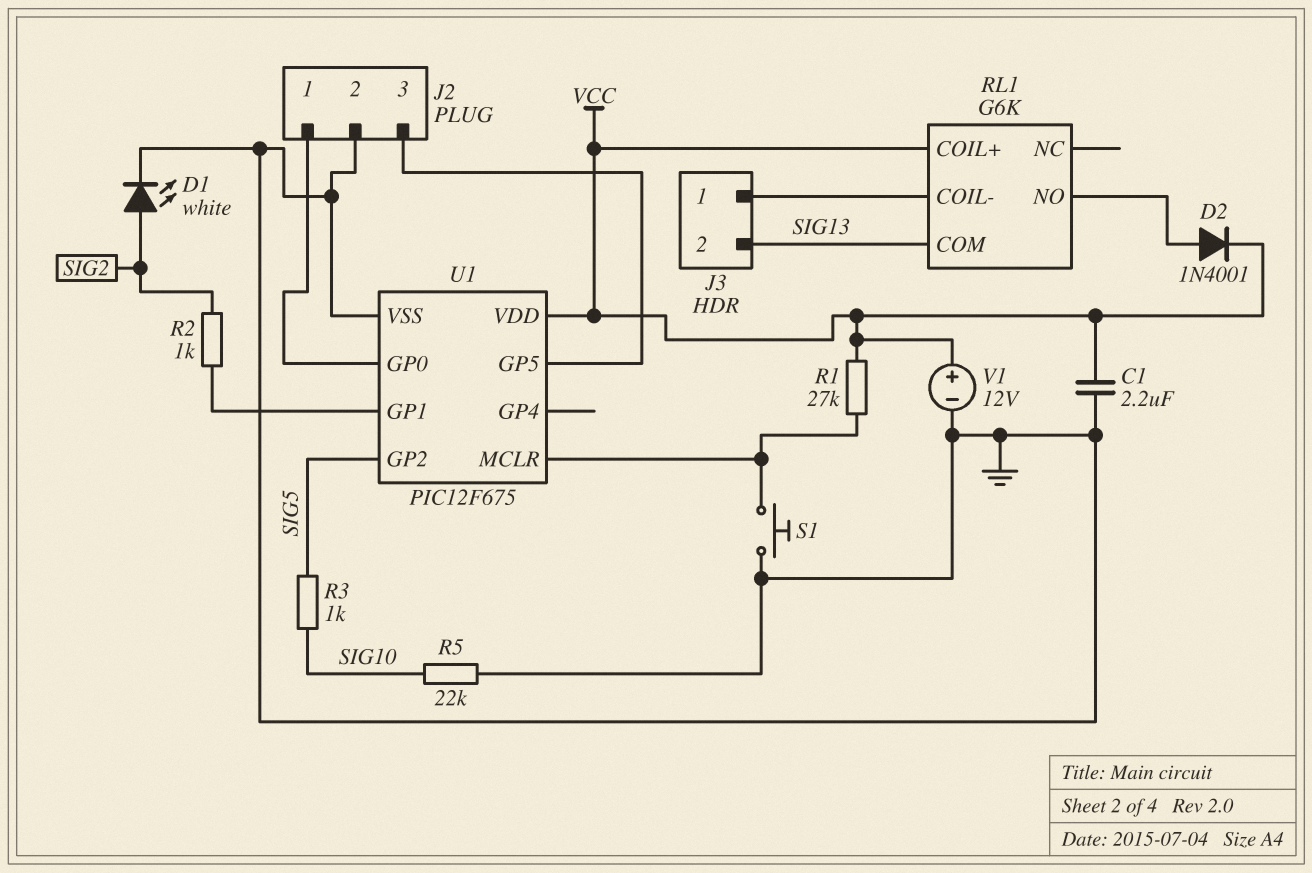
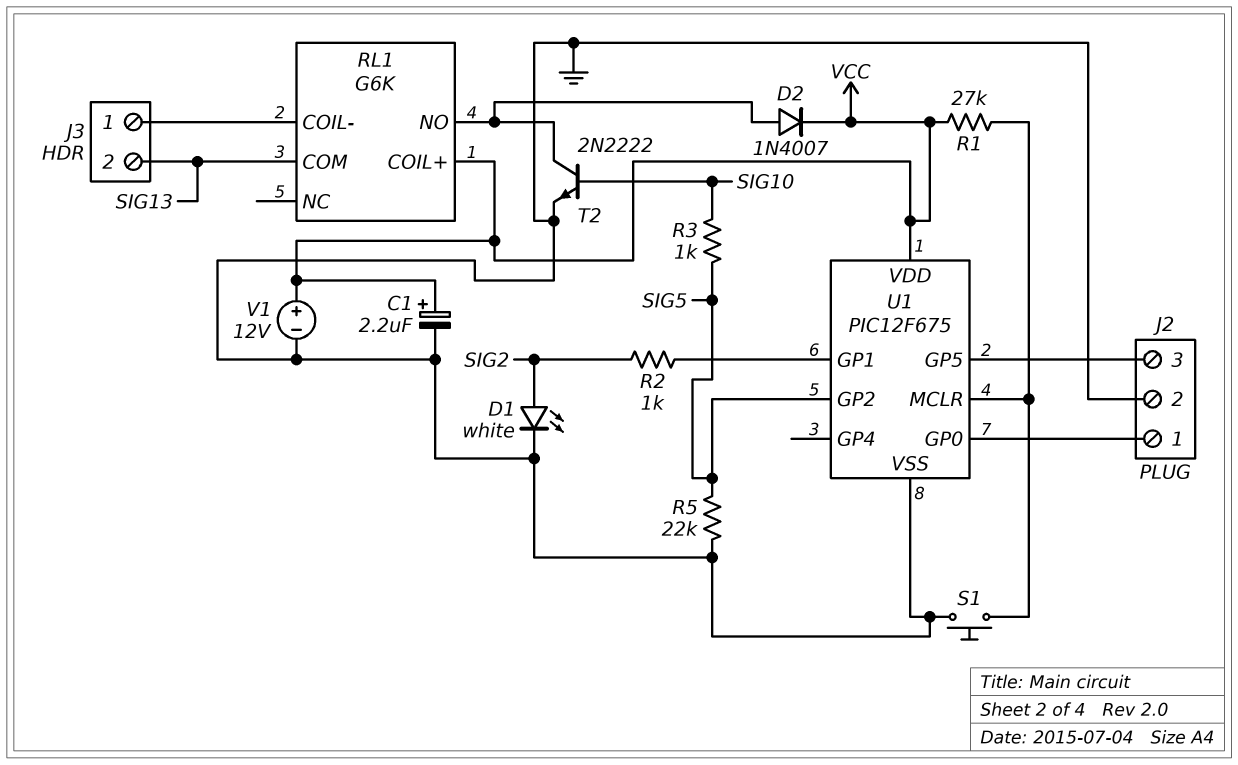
C1: 2.2uF (GND, VCC) -> 2.2uF (plus VCC, minus GND)
D2: diode 1N4001 (A RL1/NO, K VCC) -> diode 1N4007 (A RL1/NO, K VCC)
R5: 22k (GND, SIG10) -> 22k (GND, SIG5)
T2: none -> NPN 2N2222 (B SIG10, C RL1/NO, E GND)

